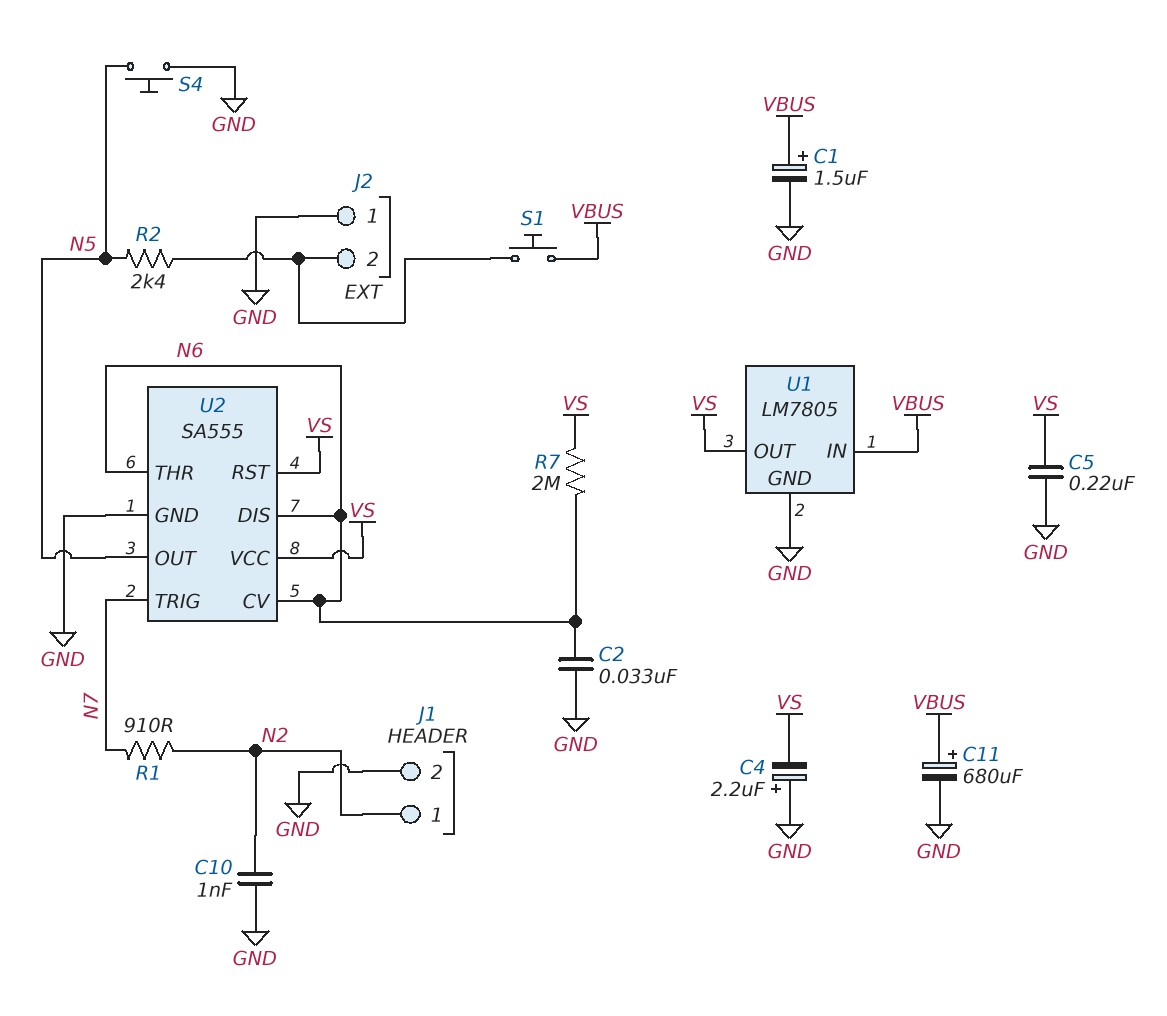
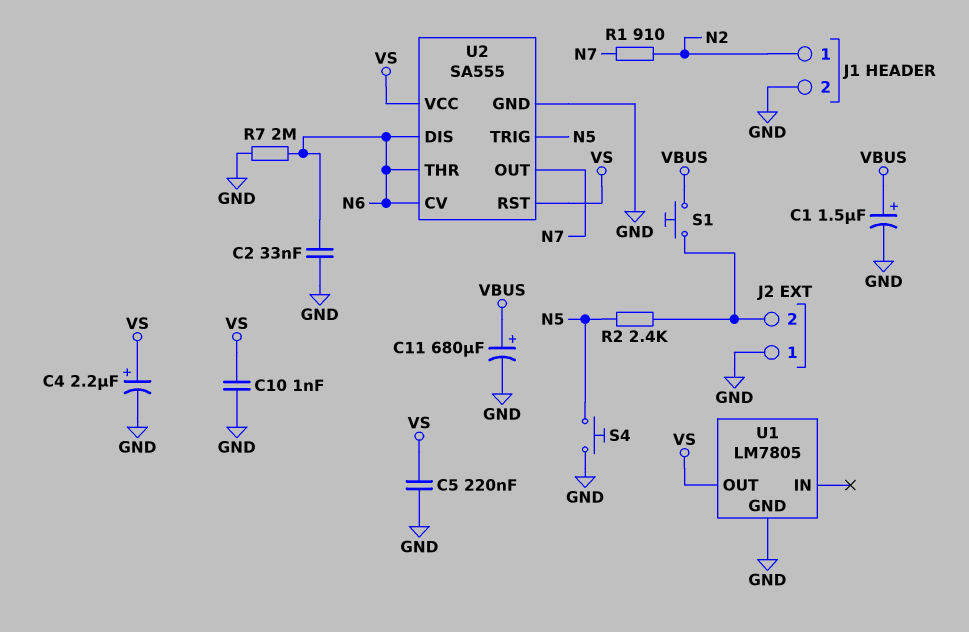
C4: 2.2uF (plus GND, minus VS) -> 2.2uF (plus VS, minus GND)
C10: 1nF (GND, N2) -> 1nF (GND, VS)
R7: 2M (N6, VS) -> 2M (GND, N6)
U1 pin IN: VBUS -> none
U2 pin OUT: N5 -> N7
U2 pin TRIG: N7 -> N5

